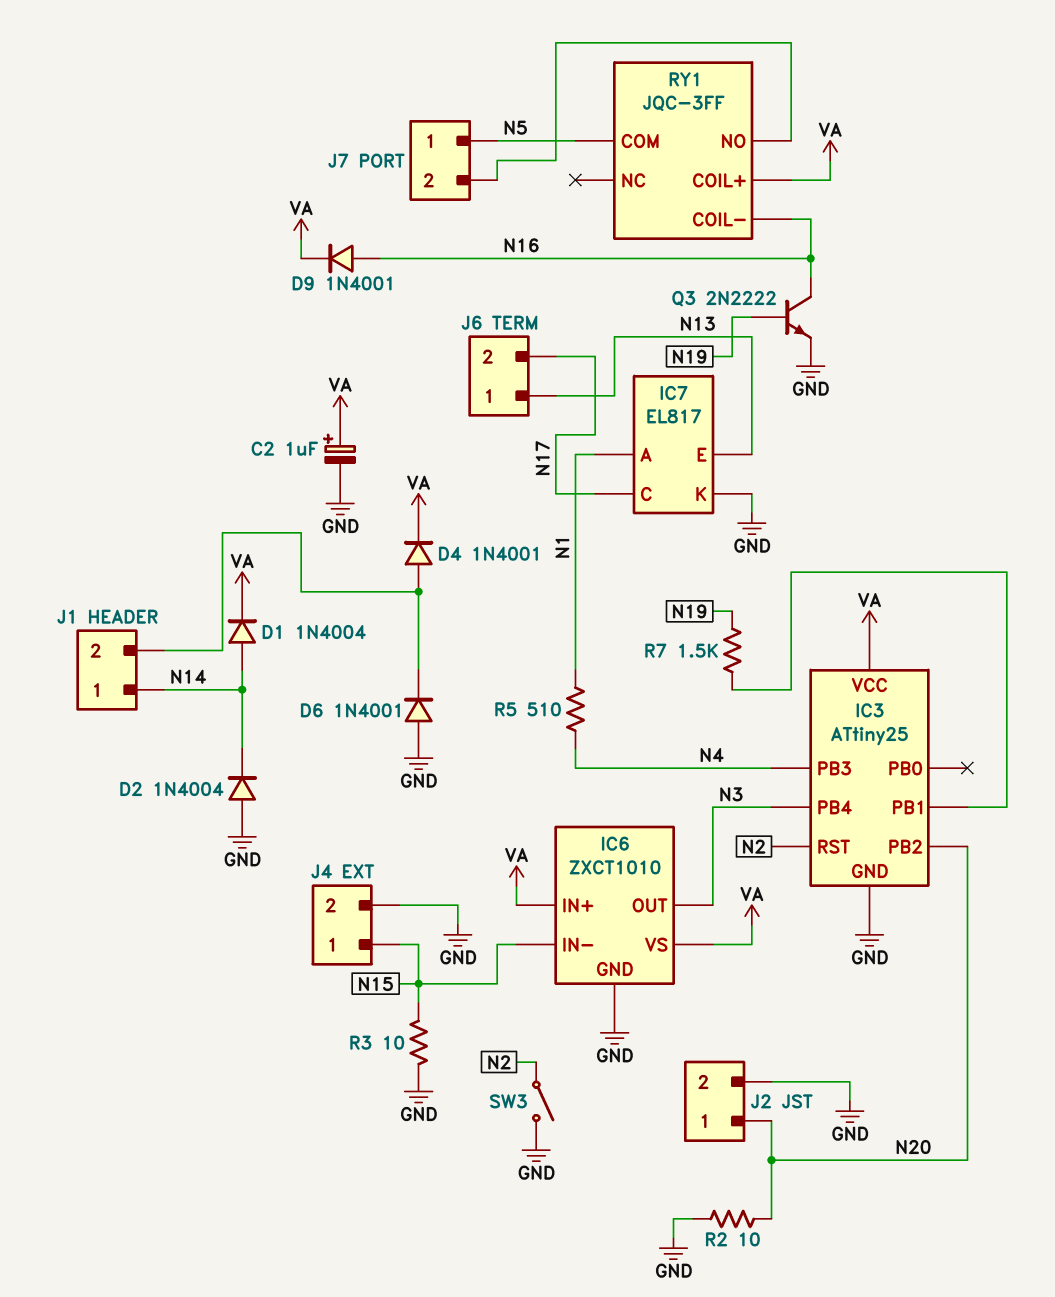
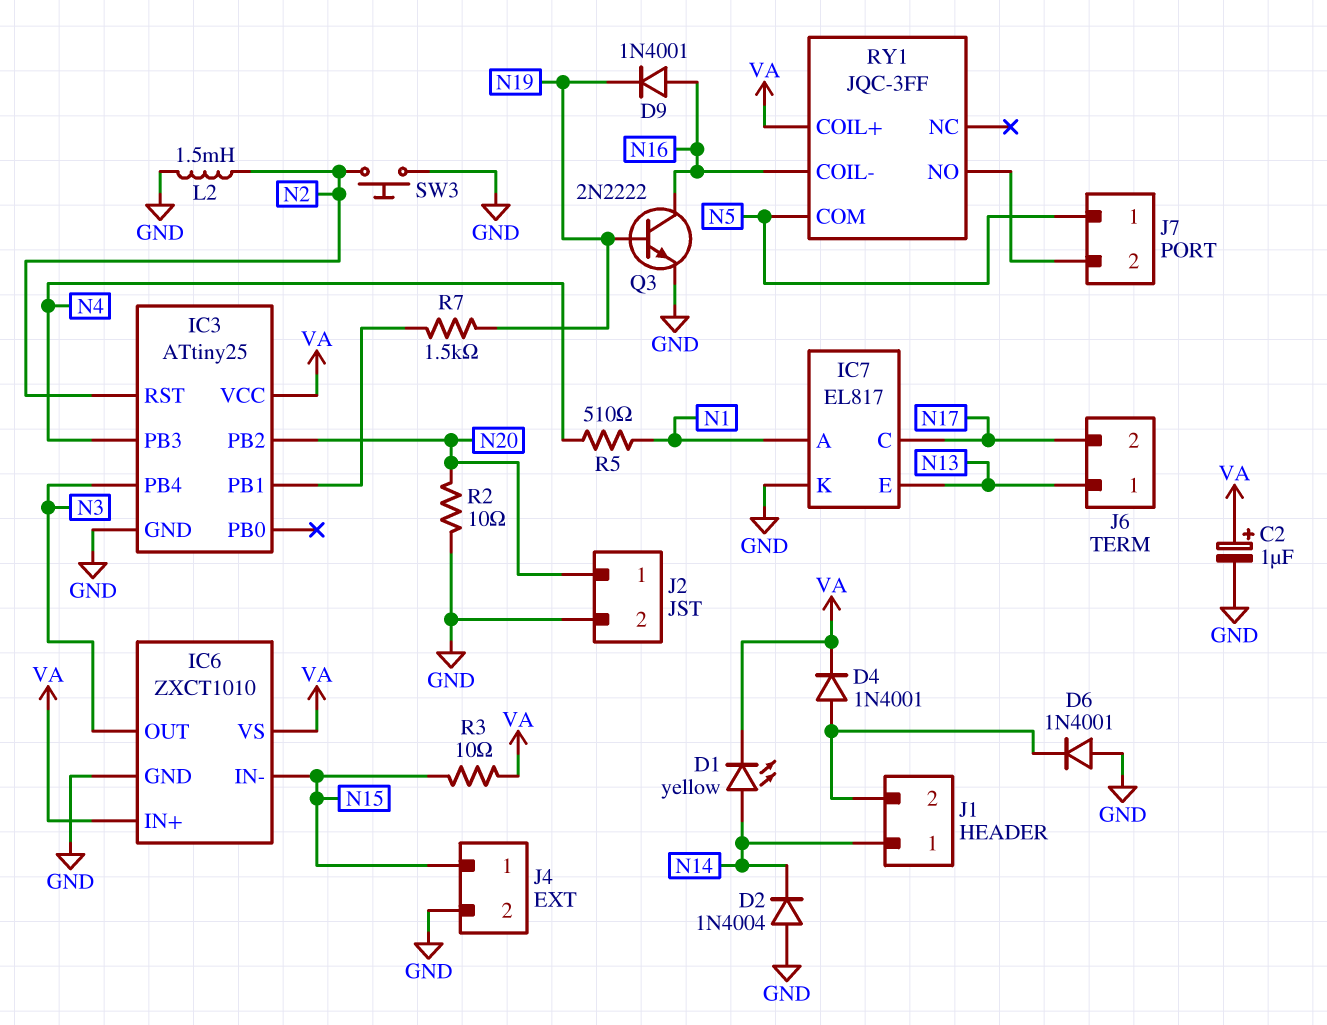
D1: diode 1N4004 (A N14, K VA) -> LED yellow (A N14, K VA)
D9: diode 1N4001 (A N16, K VA) -> diode 1N4001 (A N16, K N19)
L2: none -> 1.5mH (GND, N2)
R3: 10 (GND, N15) -> 10 (N15, VA)
SW3: switch (GND, N2) -> button (GND, N2)

